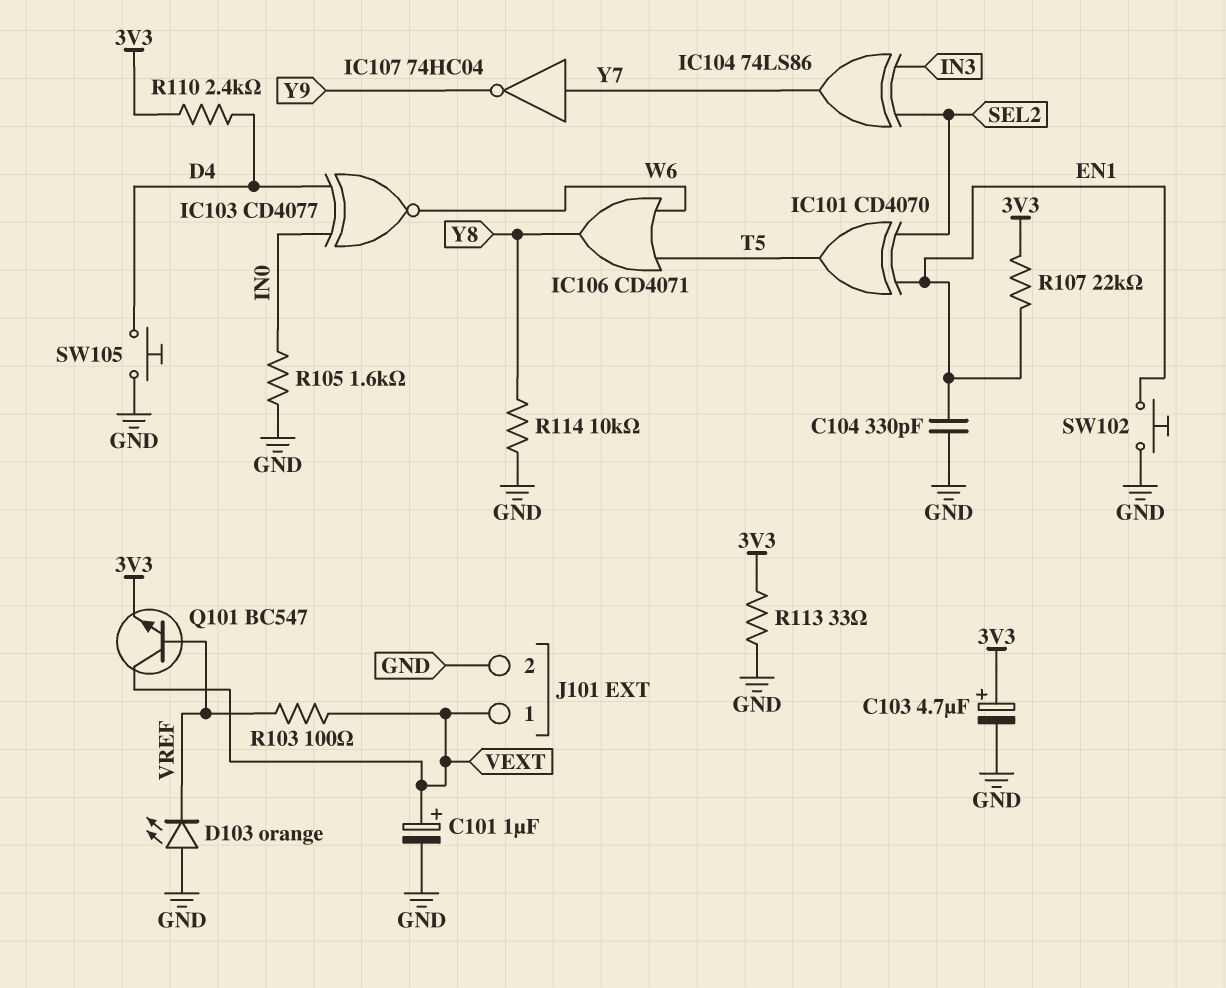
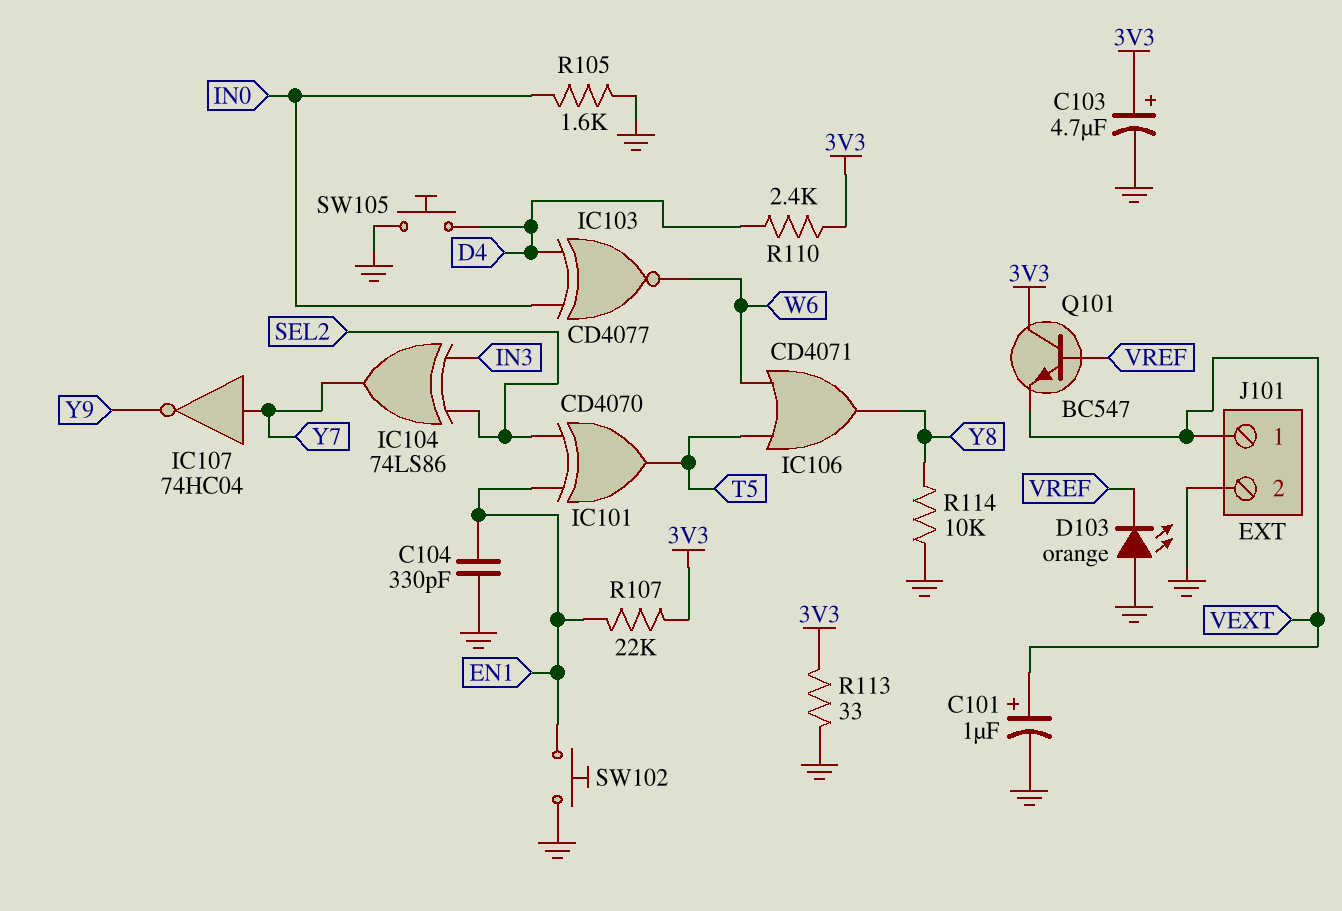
Q101: NPN BC547 (B VREF, C VEXT, E 3V3) -> NPN BC547 (B VREF, C 3V3, E VEXT)
R103: 100 (VEXT, VREF) -> none

